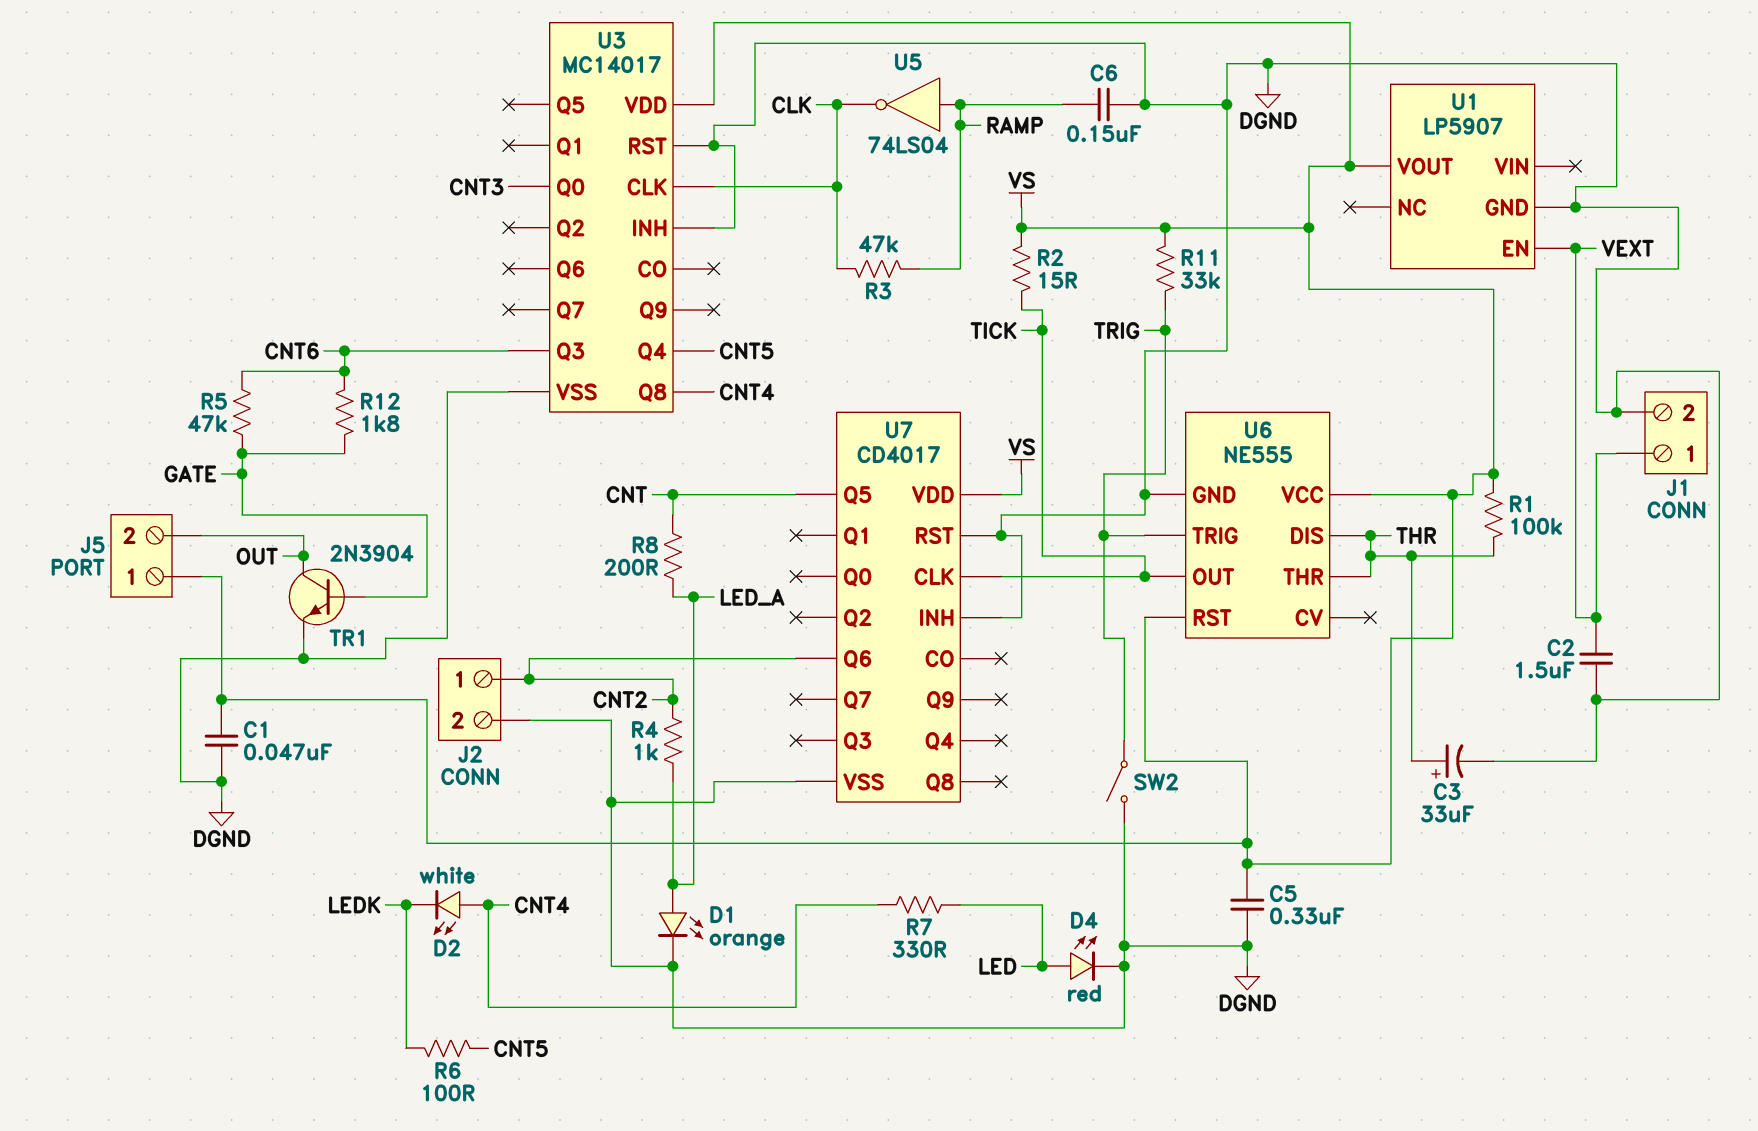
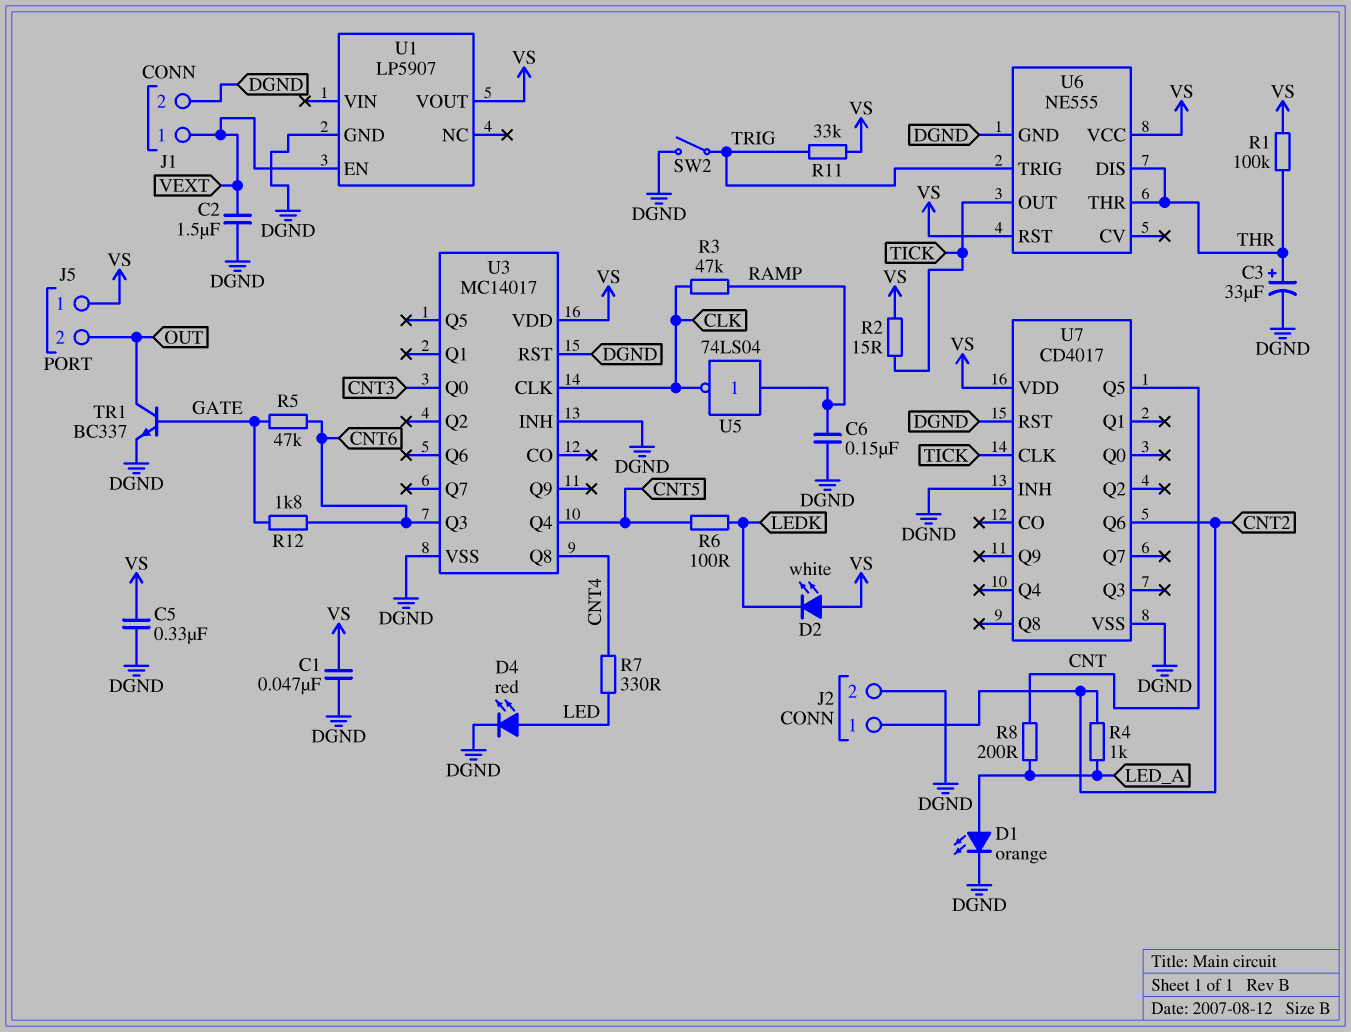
D2: LED white (A CNT4, K LEDK) -> LED white (A VS, K LEDK)
TR1: NPN 2N3904 (B GATE, C OUT, E DGND) -> NPN BC337 (B GATE, C OUT, E DGND)

